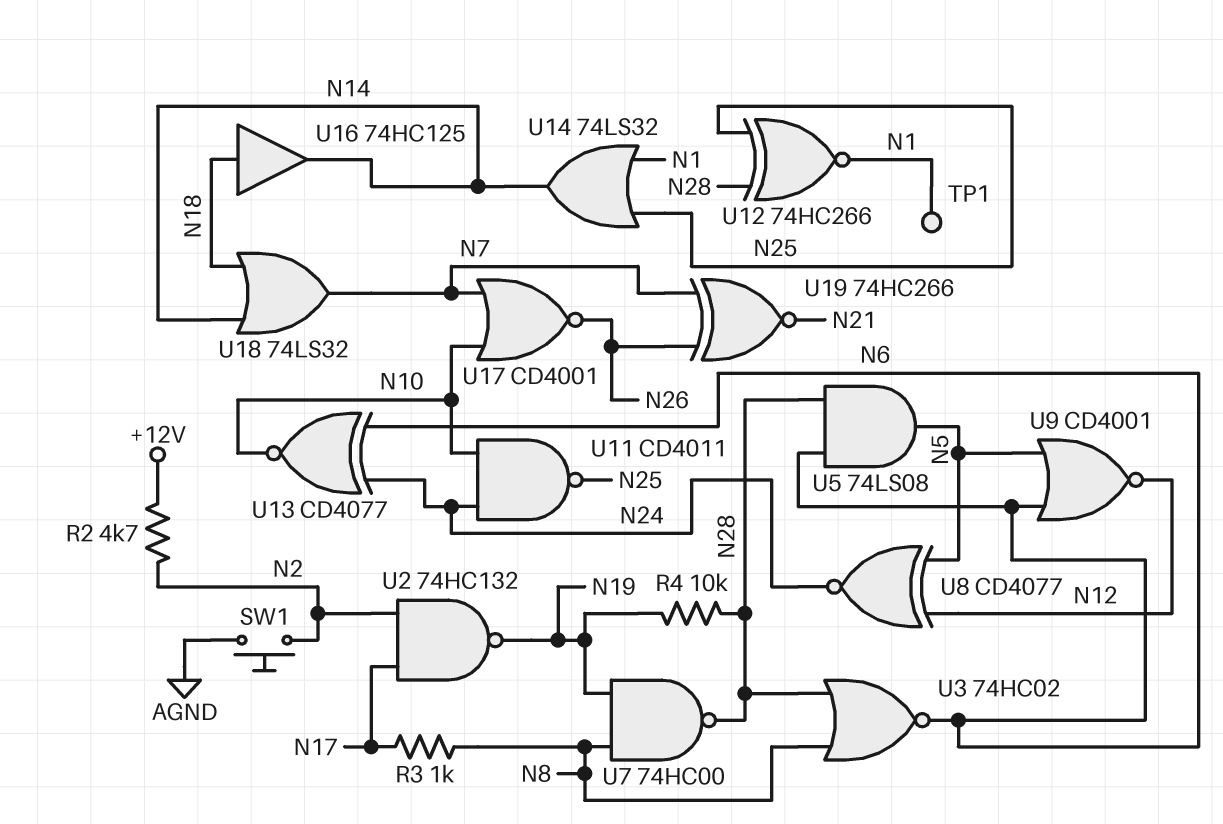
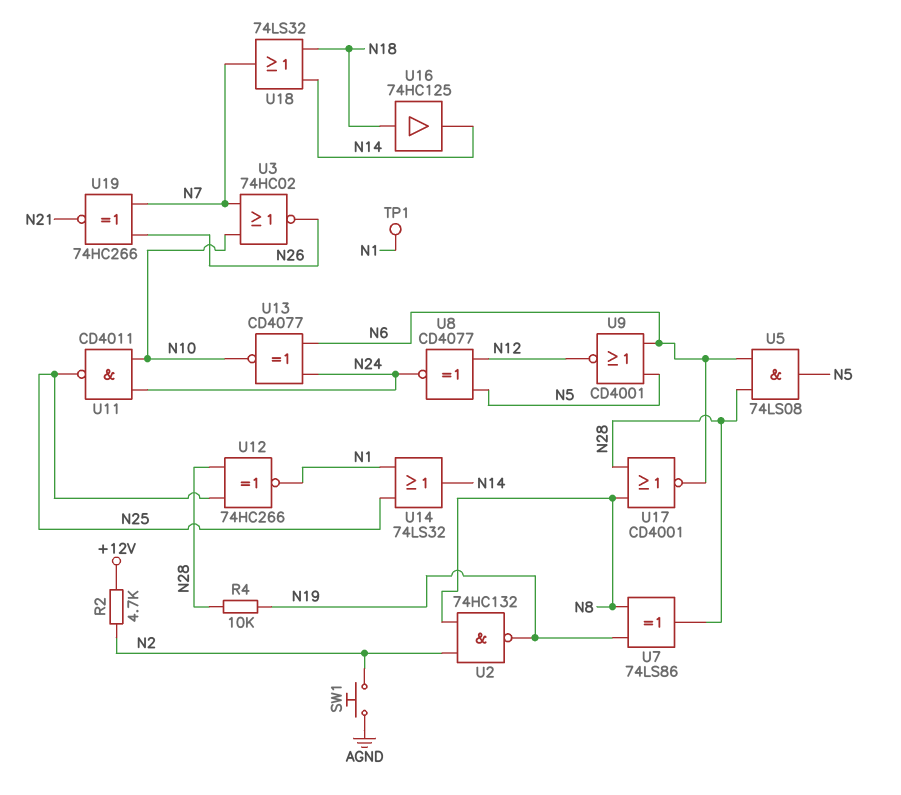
R3: 1k (N8, N17) -> none
U2: NAND 74HC132 (in N2, in N17, out N19) -> NAND 74HC132 (in N2, in N8, out N19)
U3: NOR 74HC02 (in N8, in N28, out N6) -> NOR 74HC02 (in N7, in N10, out N26)
U7: NAND 74HC00 (in N8, in N19, out N28) -> XOR 74LS86 (in N8, in N19, out N28)
U17: NOR CD4001 (in N7, in N10, out N26) -> NOR CD4001 (in N8, in N28, out N6)

